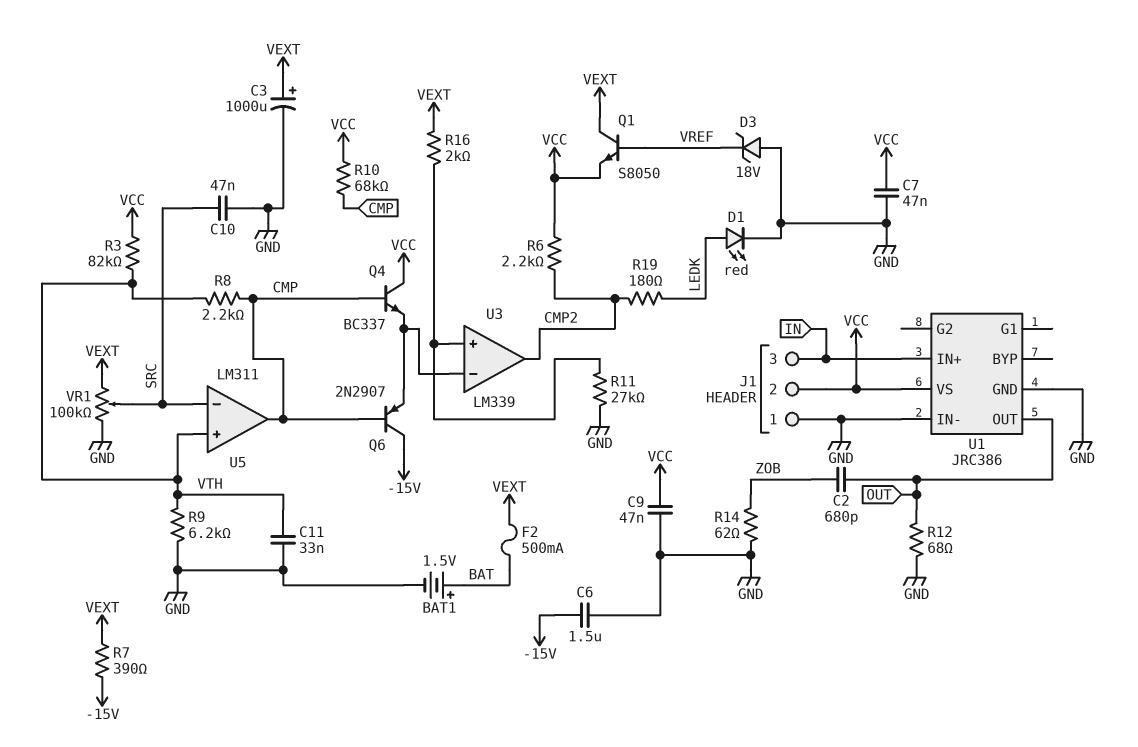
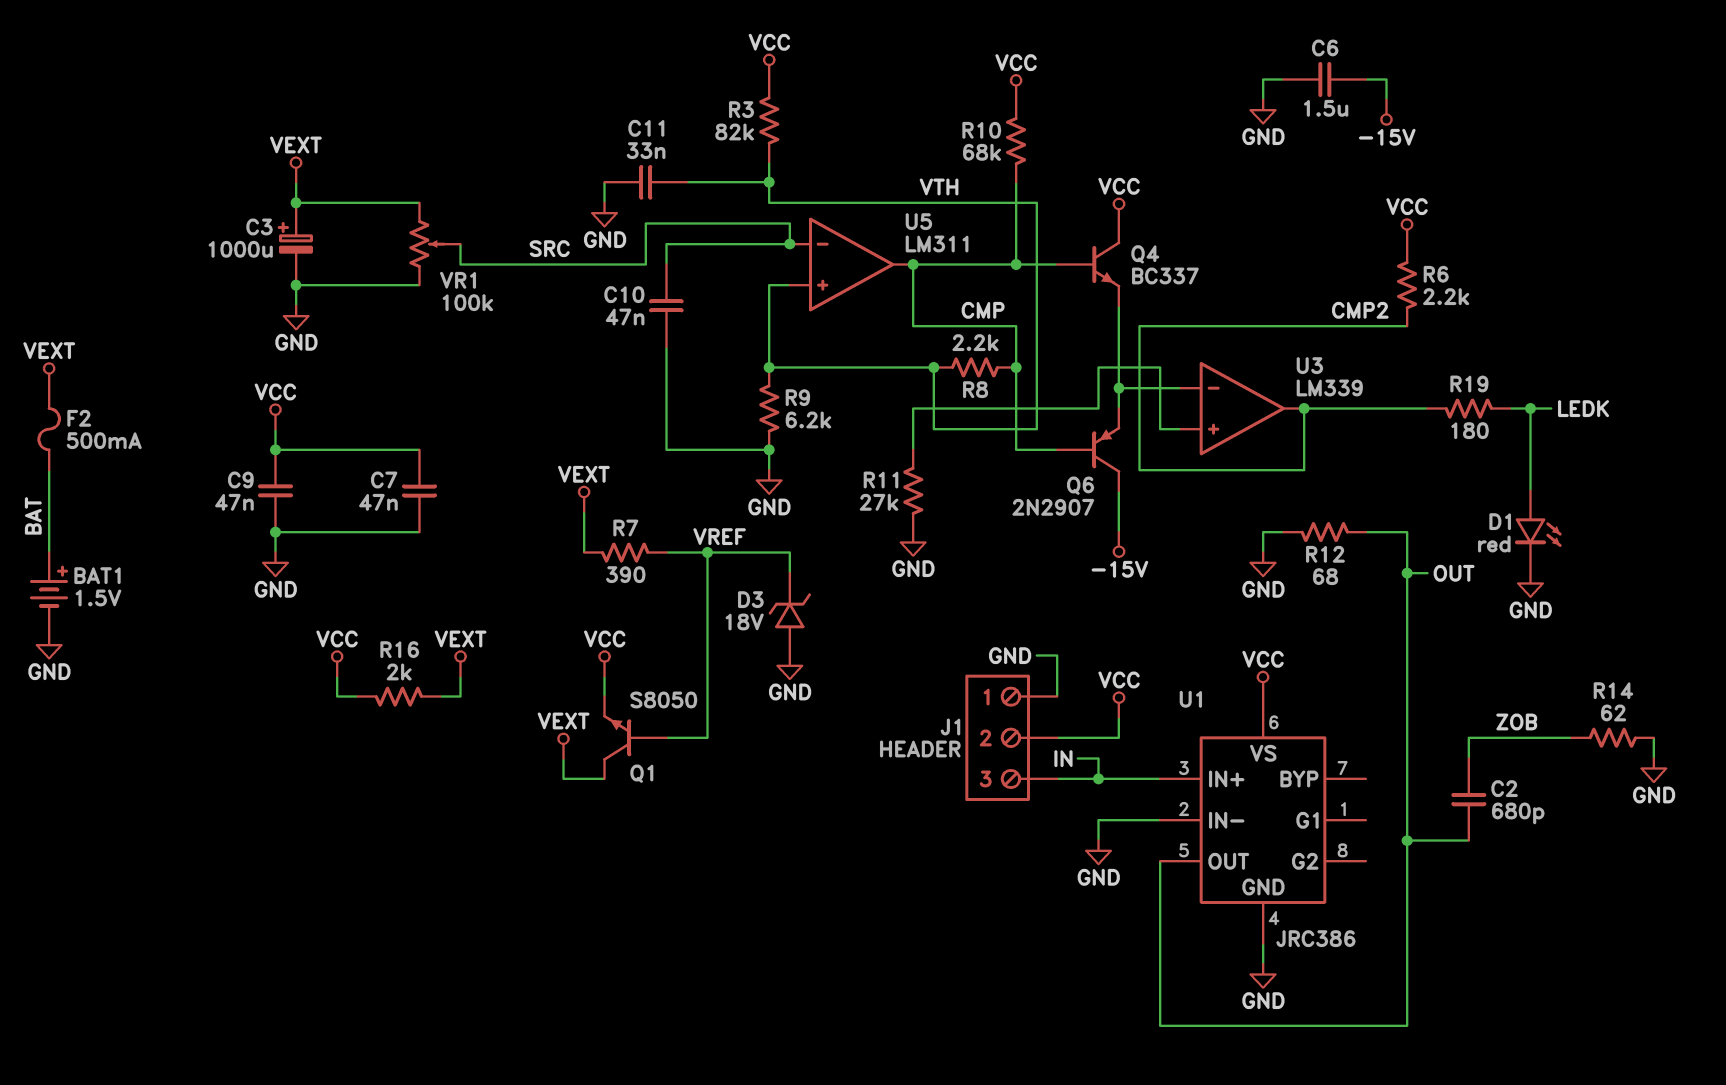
R7: 390 (-15V, VEXT) -> 390 (VEXT, VREF)
R16: 2k (U3/in+, VEXT) -> 2k (VCC, VEXT)

